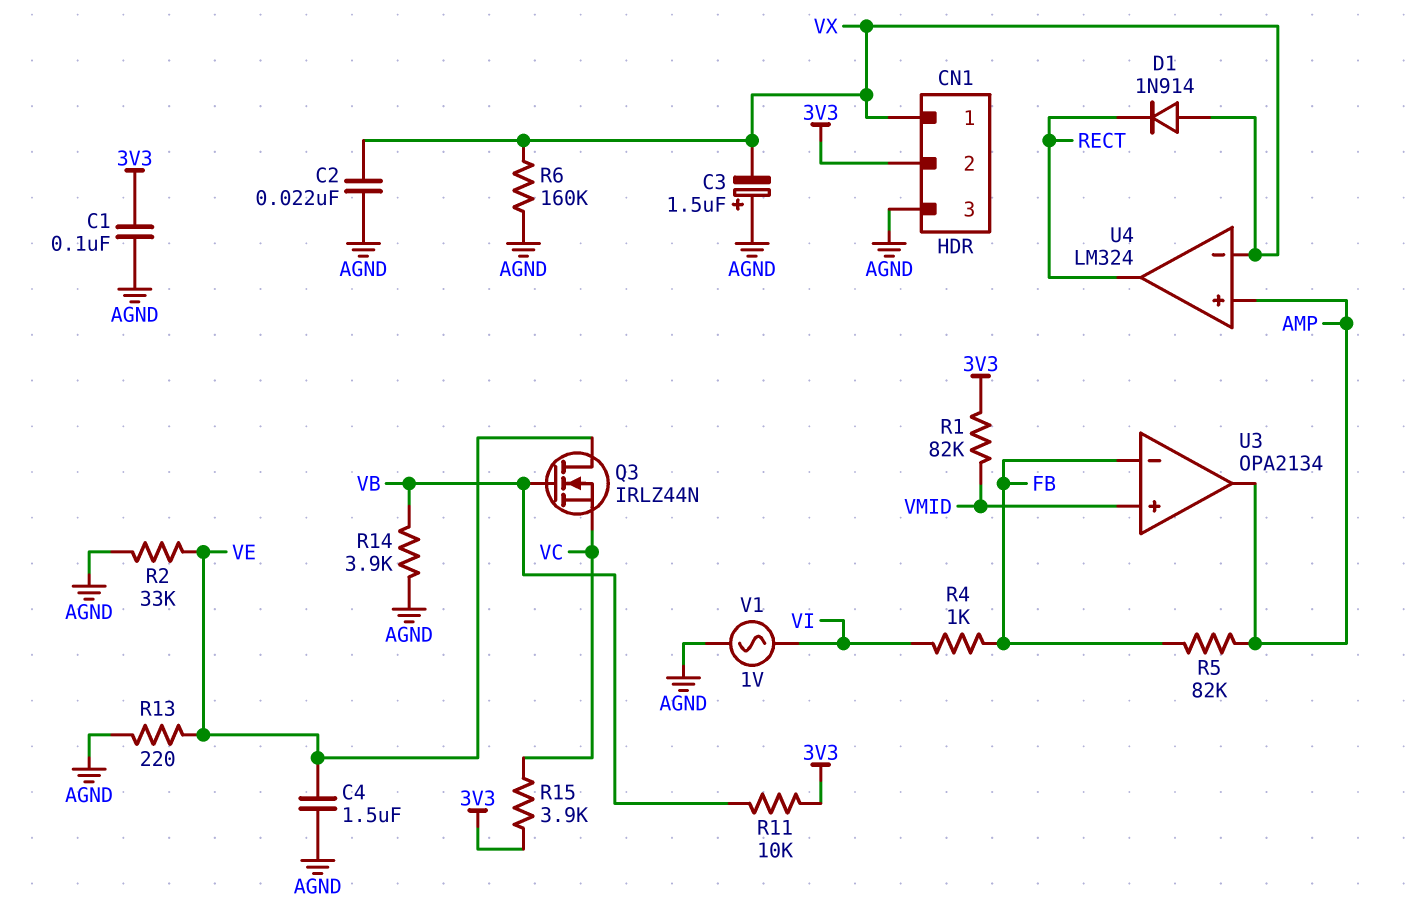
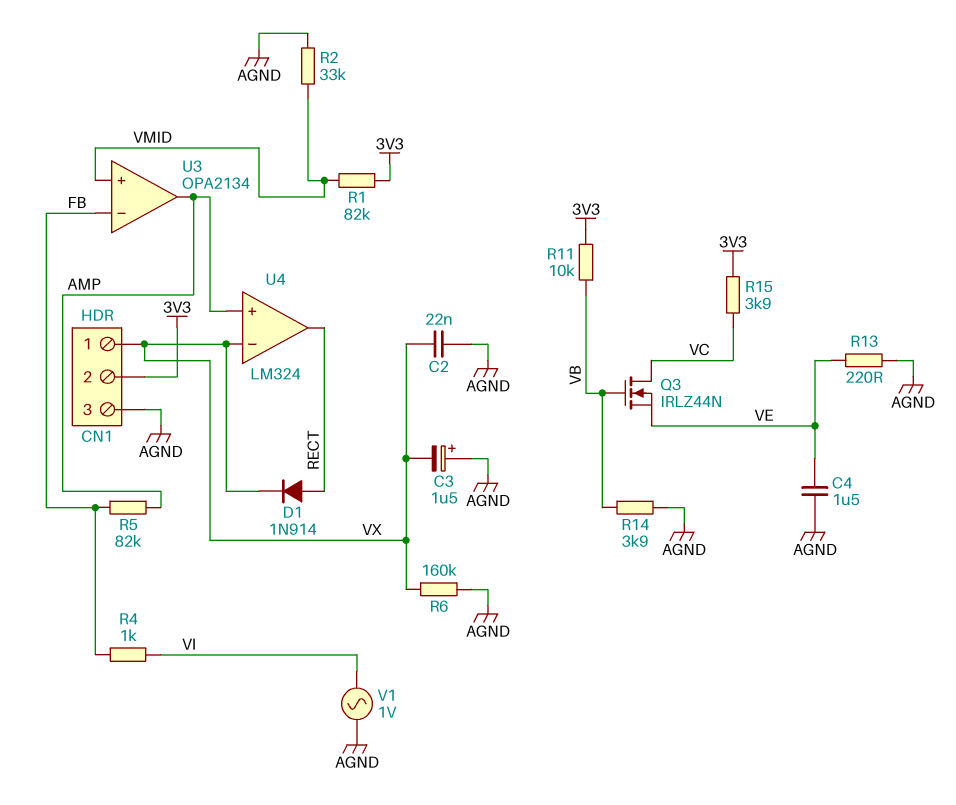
C1: 100nF (3V3, AGND) -> none
D1: diode 1N914 (A VX, K RECT) -> diode 1N914 (A RECT, K VX)
Q3: NMOS IRLZ44N (G VB, D VE, S VC) -> NMOS IRLZ44N (G VB, D VC, S VE)
R2: 33k (AGND, VE) -> 33k (AGND, VMID)

